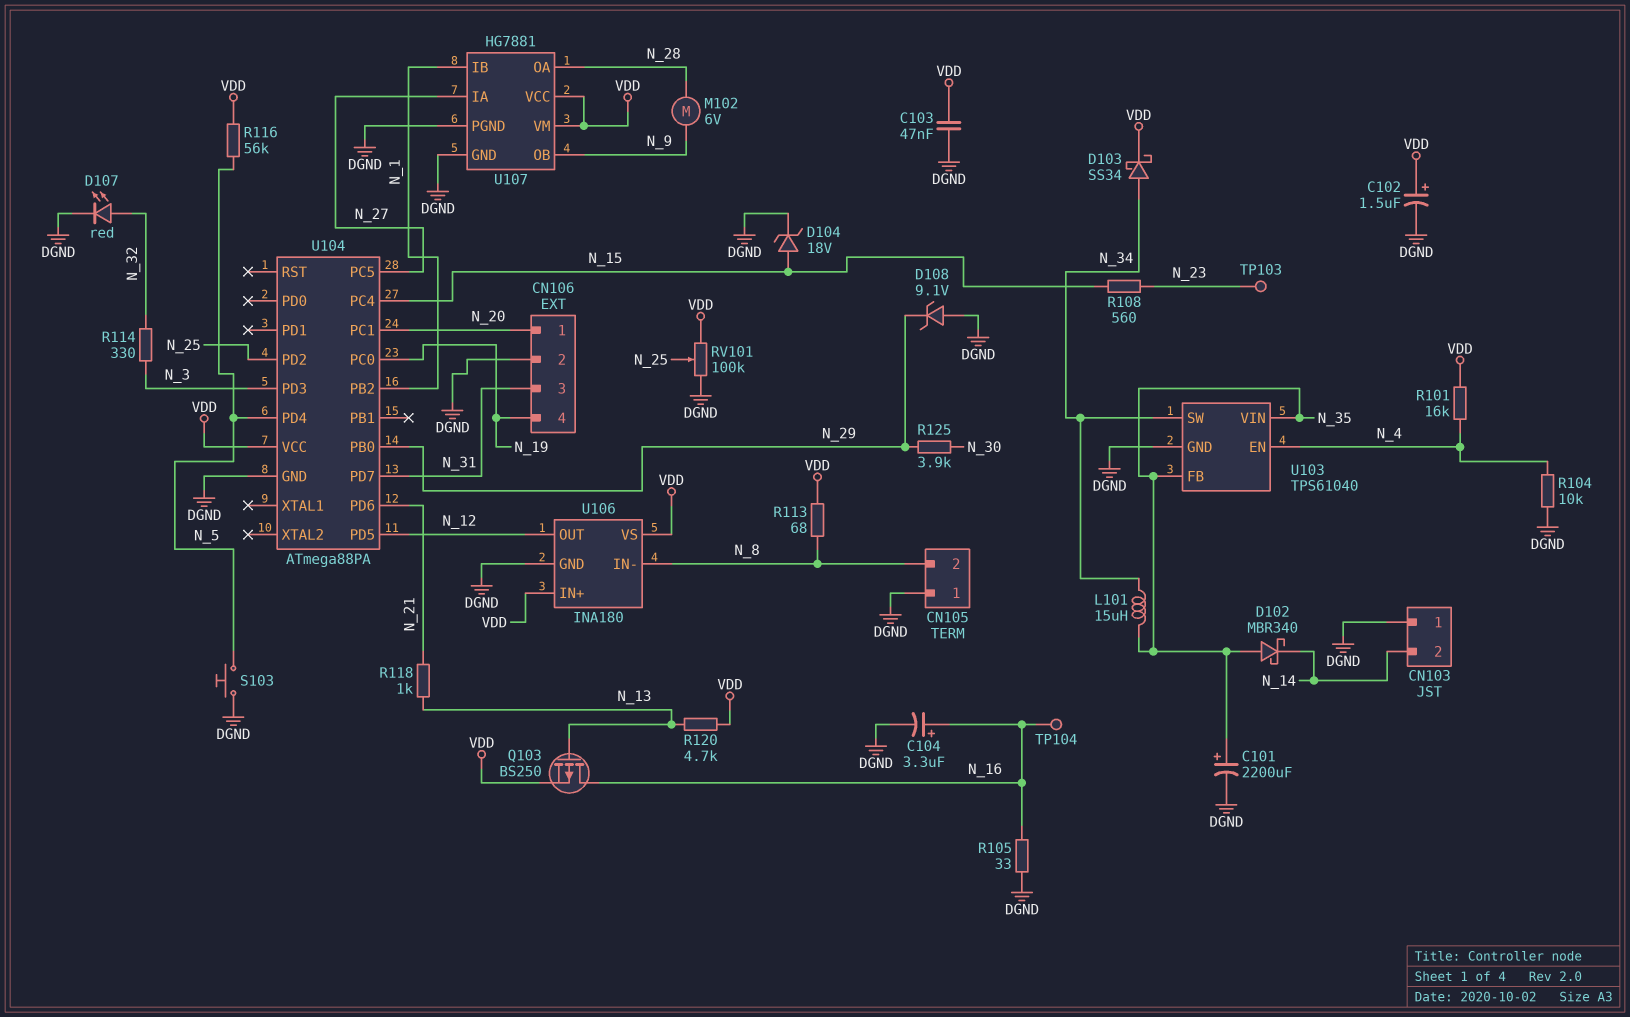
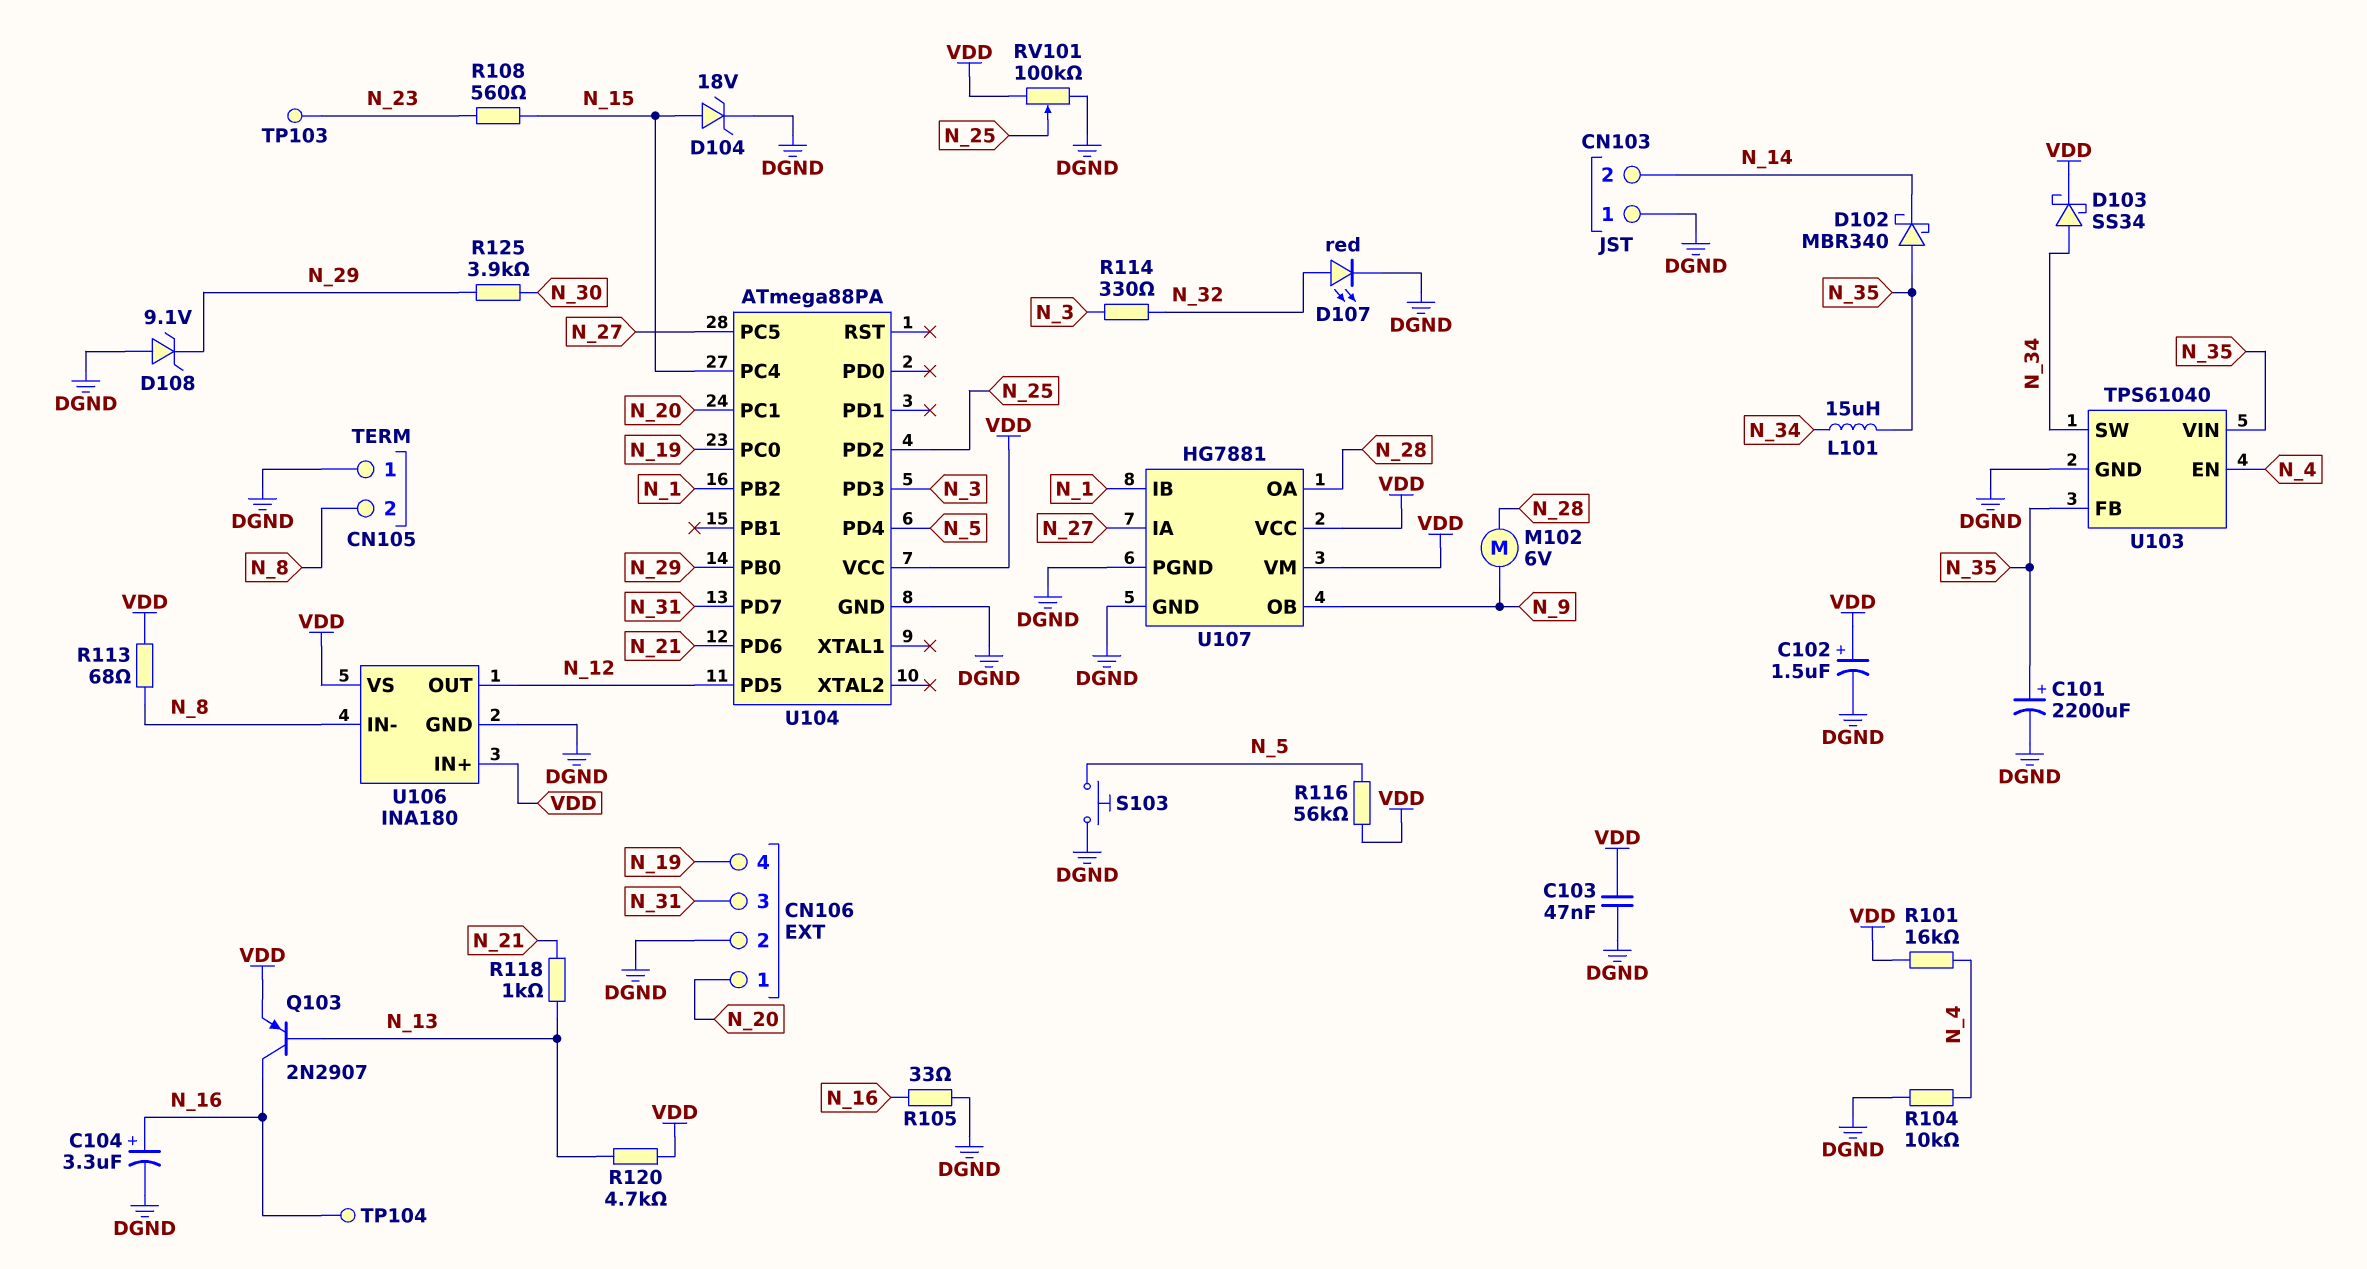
Q103: PMOS BS250 (G N_13, D N_16, S VDD) -> PNP 2N2907 (B N_13, C N_16, E VDD)

